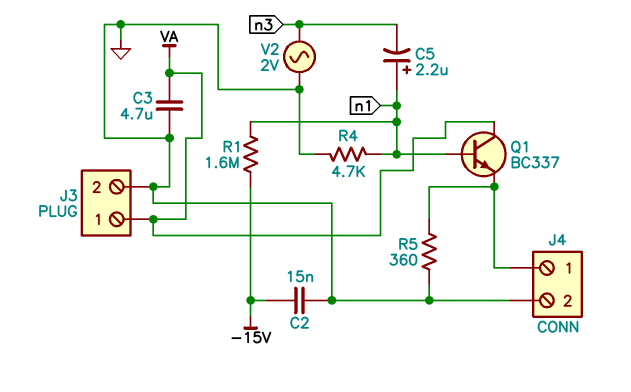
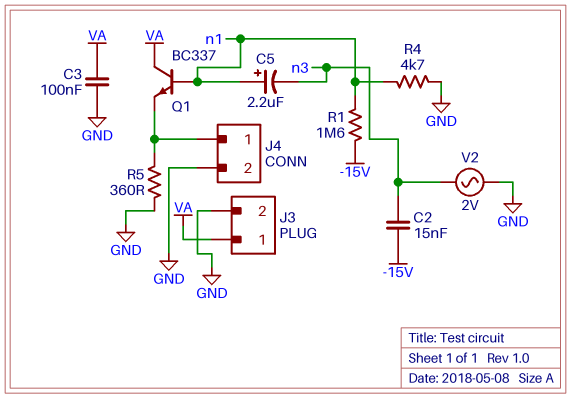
C2: 15nF (-15V, GND) -> 15nF (-15V, n3)
C3: 4.7uF (GND, VA) -> 100nF (GND, VA)

